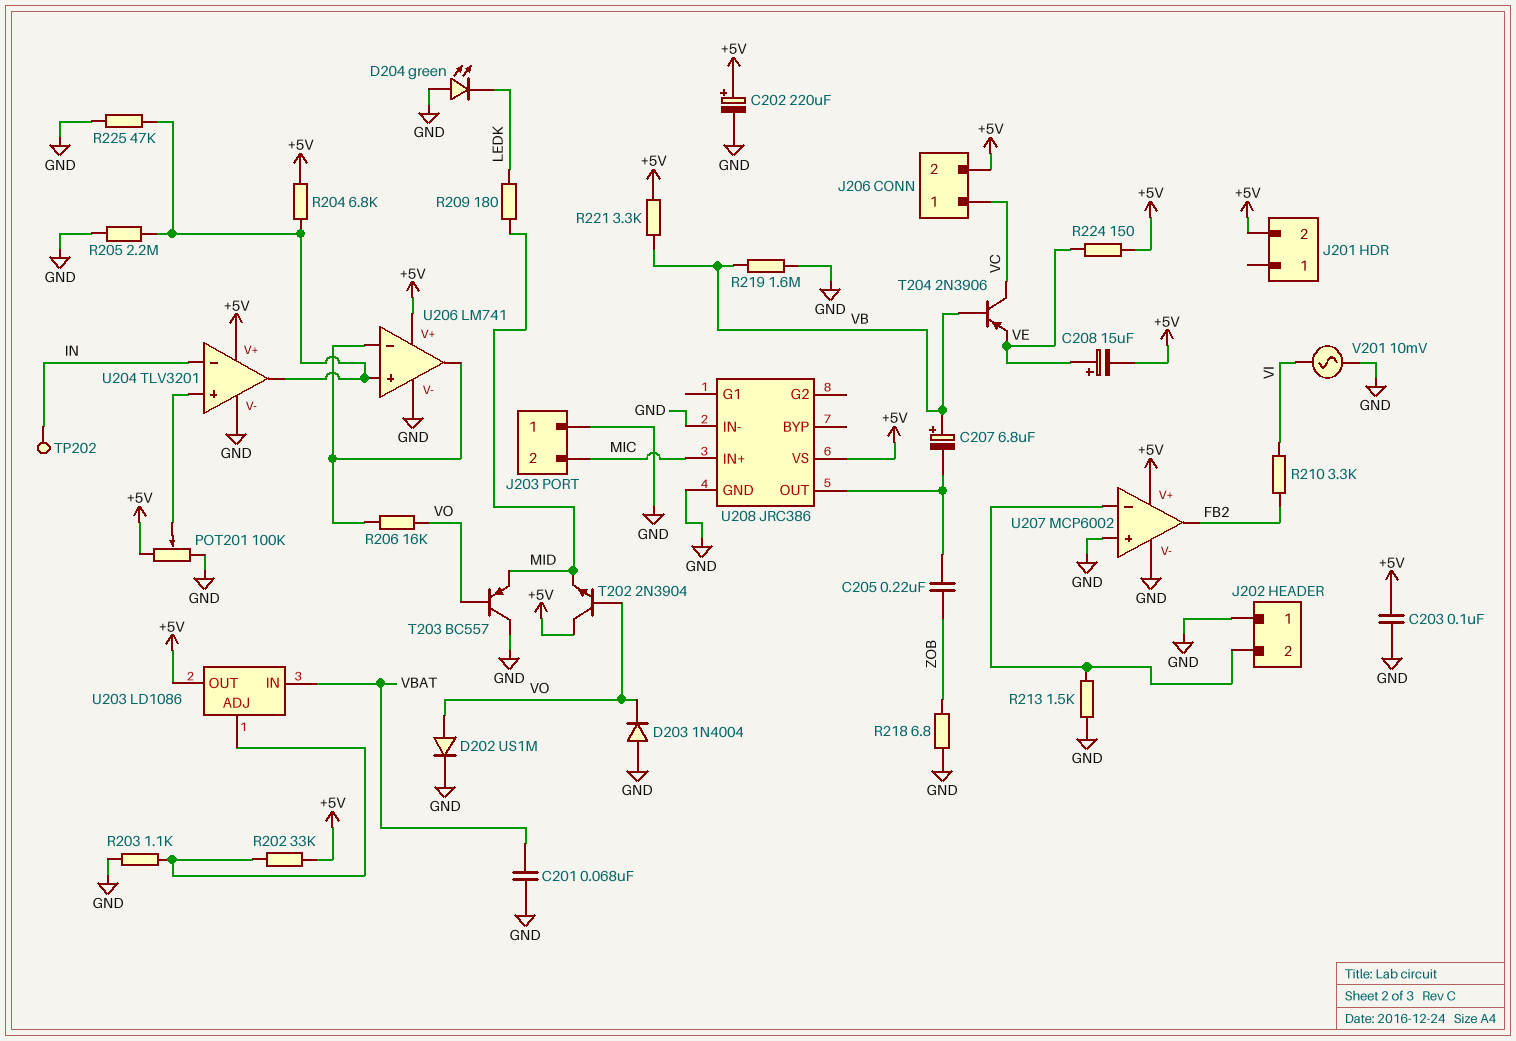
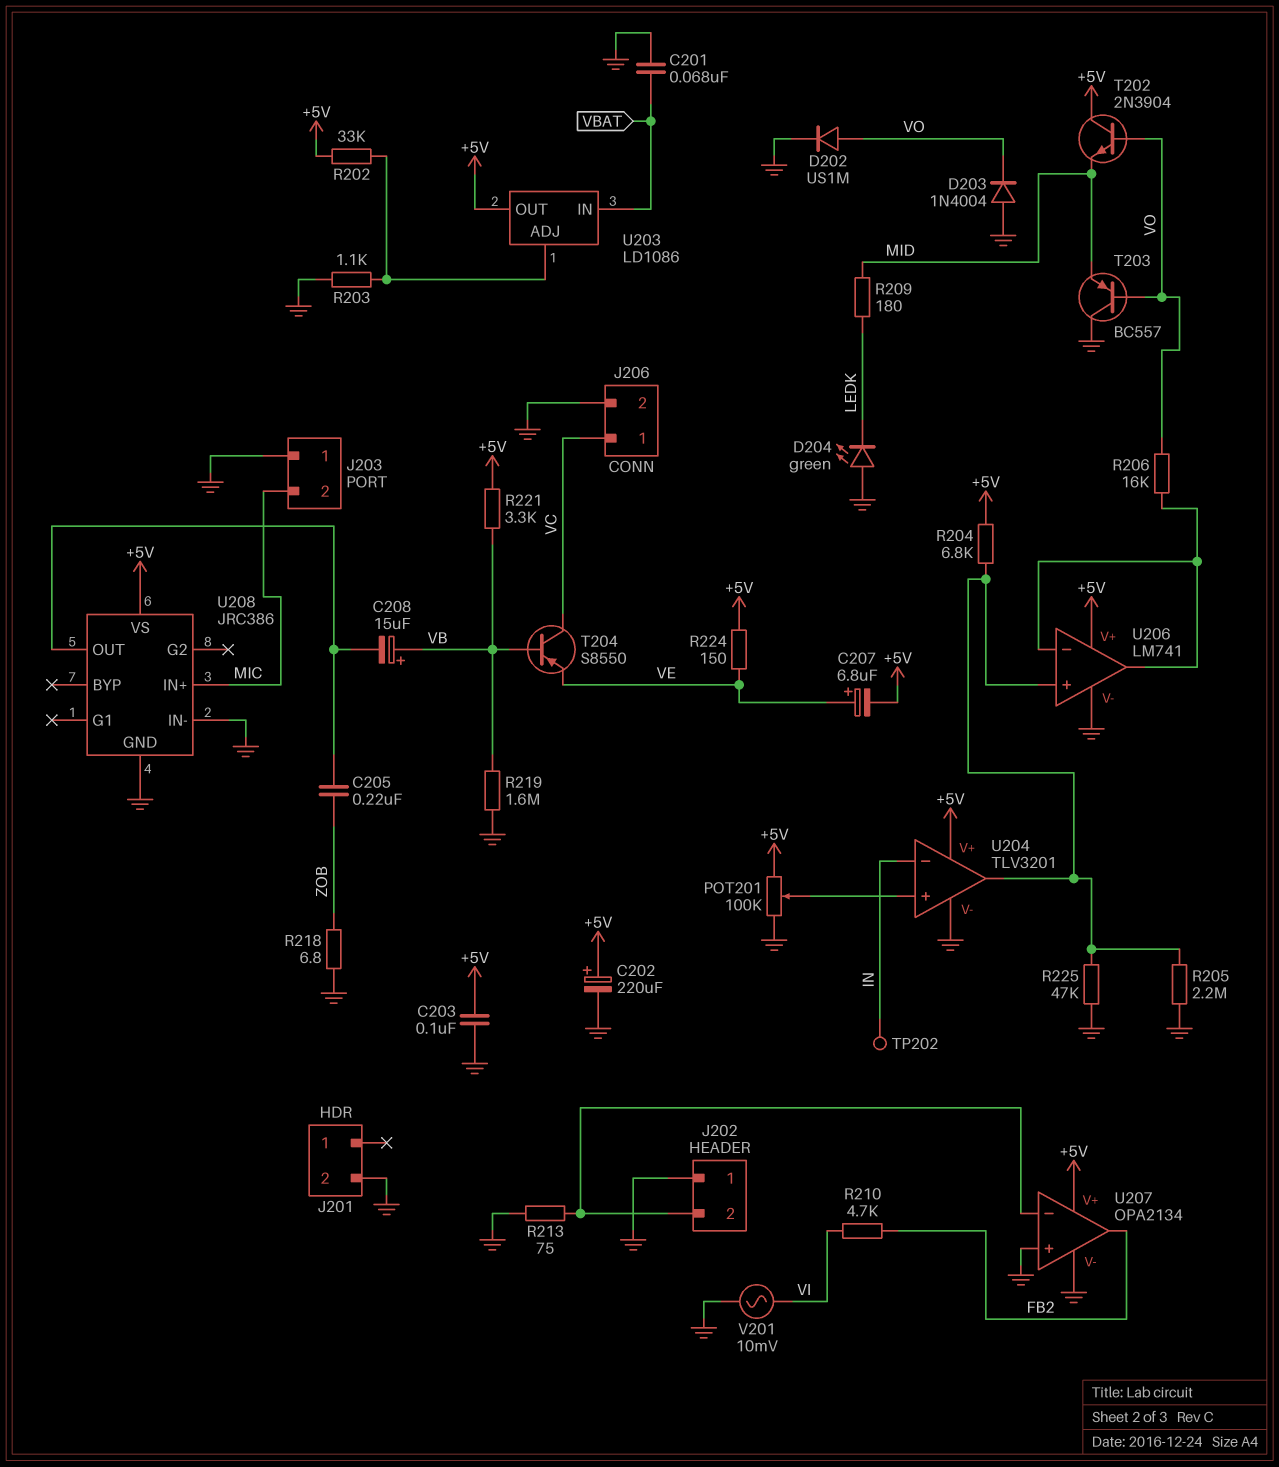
C207: 6.8uF (plus VB, minus U208/OUT) -> 6.8uF (plus VE, minus +5V)
C208: 15uF (plus VE, minus +5V) -> 15uF (plus VB, minus U208/OUT)
J201 pin 2: +5V -> GND
J206 pin 2: +5V -> GND
R210: 3.3k (FB2, VI) -> 4.7k (FB2, VI)
R213: 1.5k (GND, J202/2) -> 75 (GND, J202/2)
T204: PNP 2N3906 (B VB, C VC, E VE) -> PNP S8550 (B VB, C VC, E VE)
U207: MCP6002 -> OPA2134

